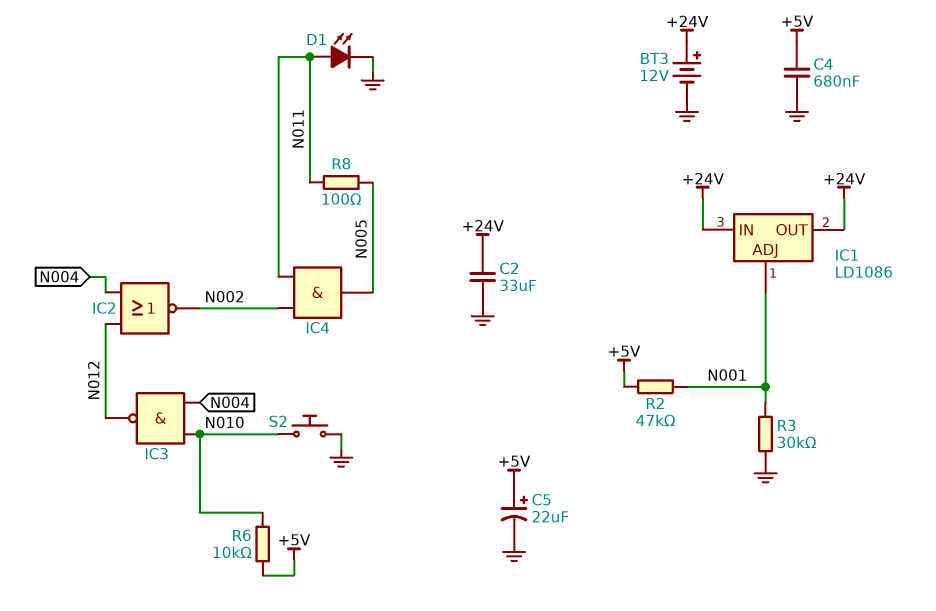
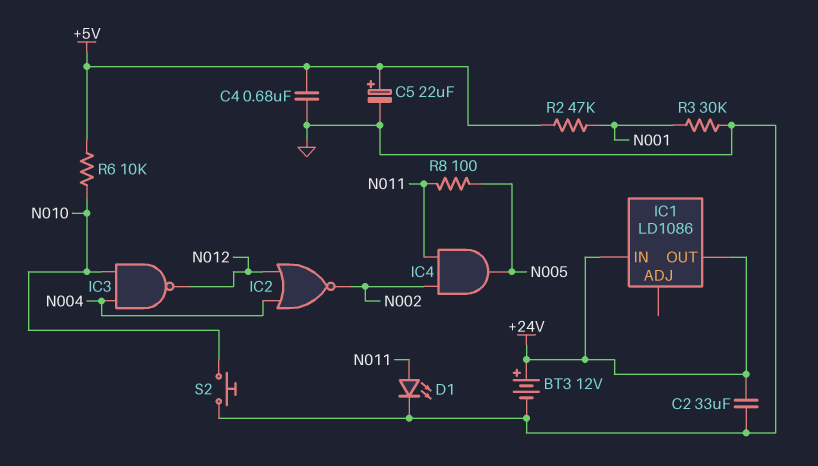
IC1 pin ADJ: N001 -> none

